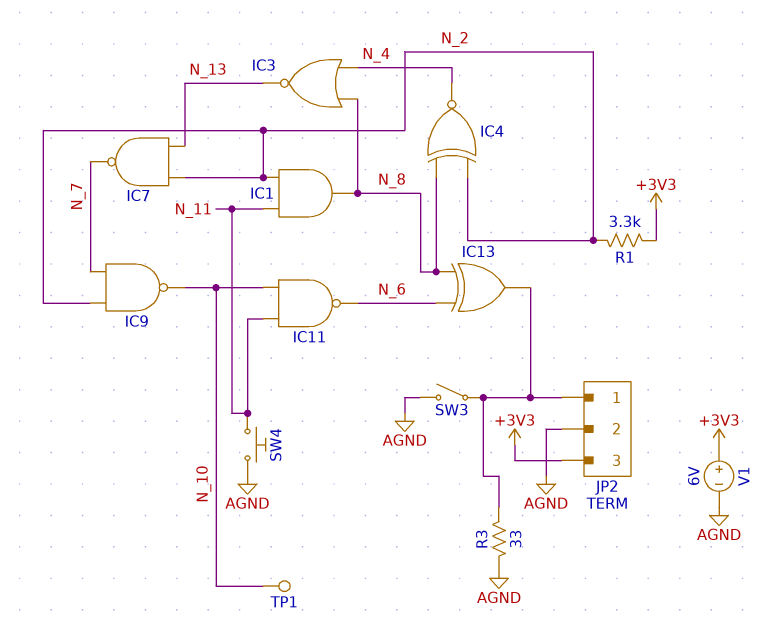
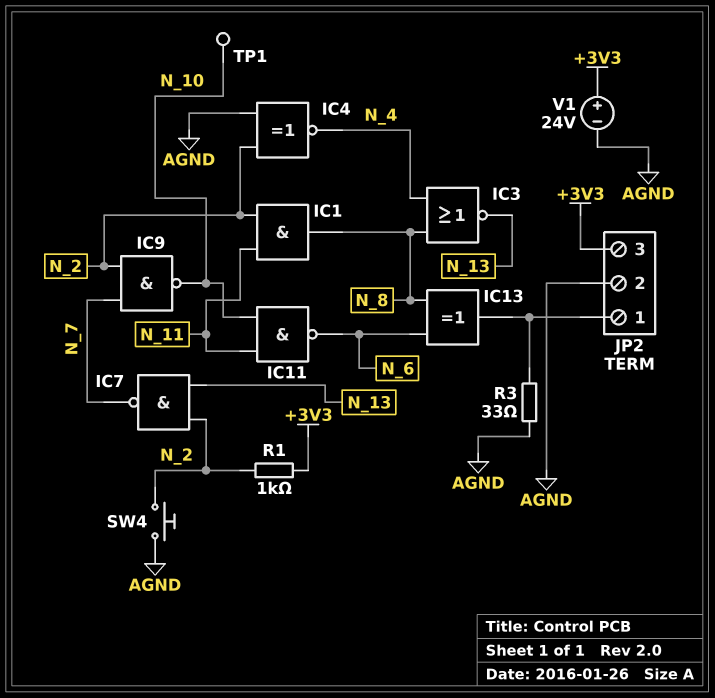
IC4: XNOR (in N_2, in N_8, out N_4) -> XNOR (in AGND, in N_2, out N_4)
R1: 3.3k (+3V3, N_2) -> 1k (+3V3, N_2)
SW3: switch (AGND, JP2/1) -> none
SW4: button (AGND, N_11) -> button (AGND, N_2)
V1: 6V (plus +3V3, minus AGND) -> 24V (plus +3V3, minus AGND)

